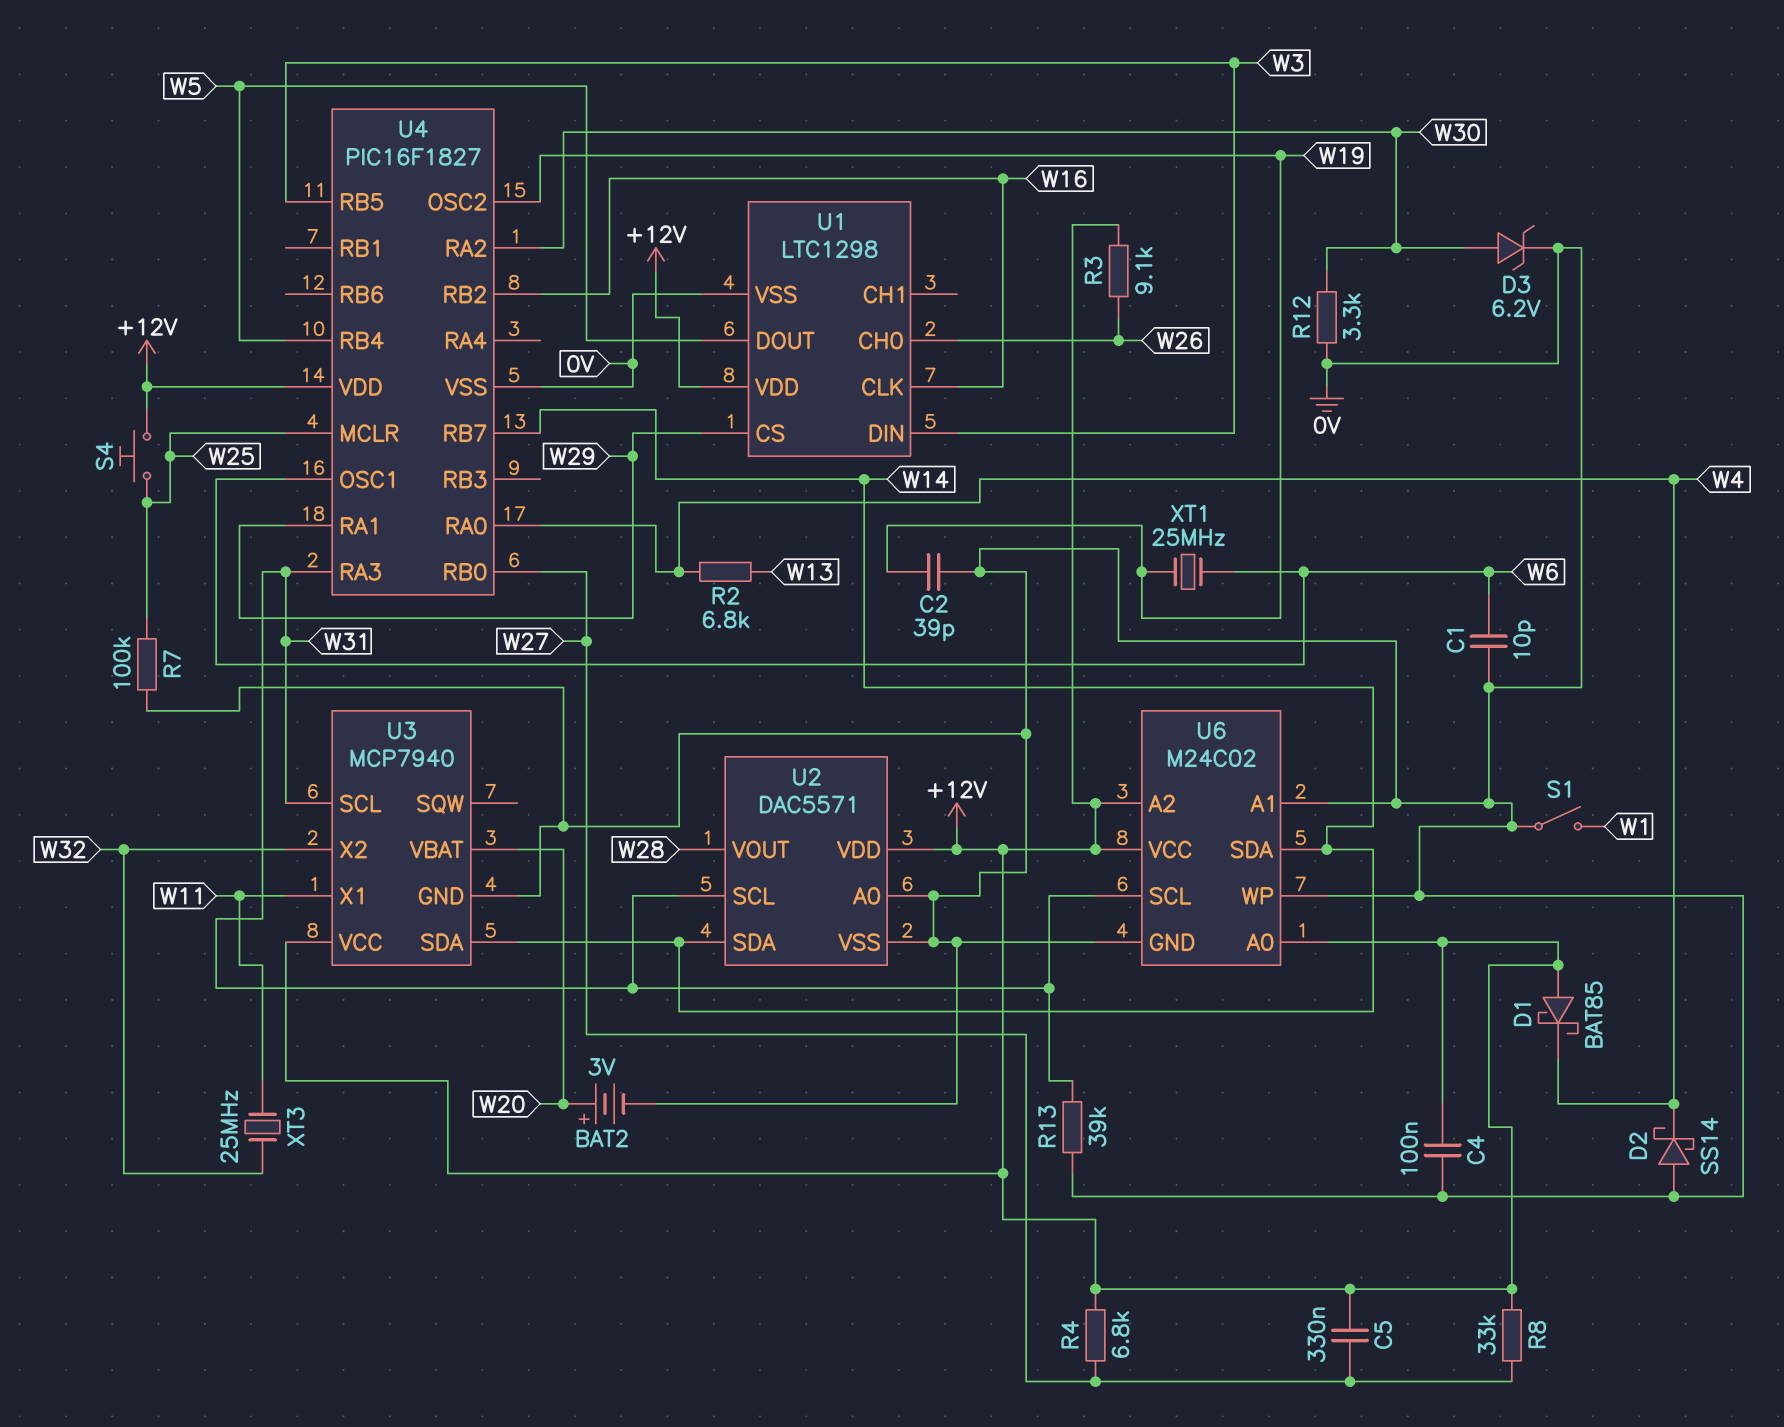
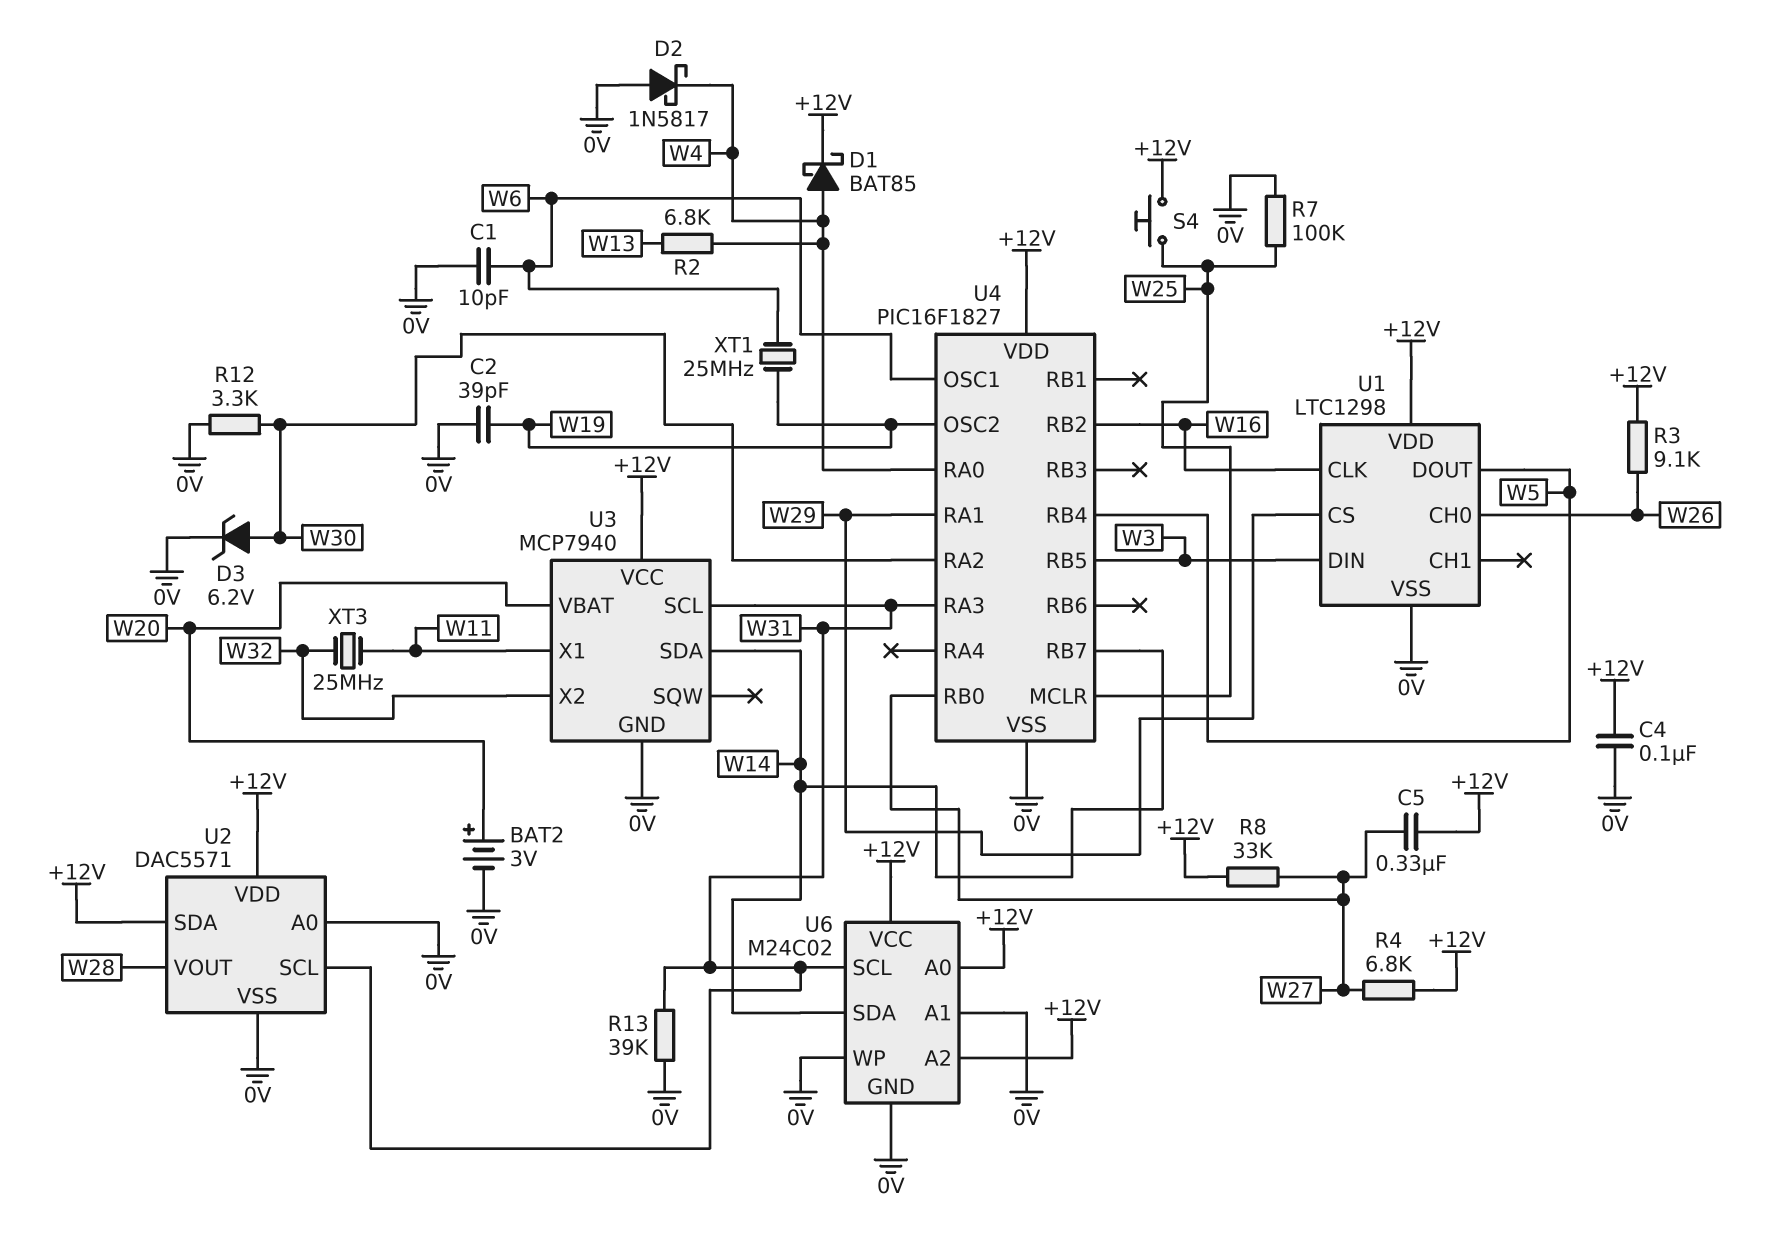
D1: schottky BAT85 (A +12V, K W4) -> schottky BAT85 (A W4, K +12V)
D2: schottky SS14 (A 0V, K W4) -> schottky 1N5817 (A 0V, K W4)
S1: switch (0V, W1) -> none
U2 pin SDA: W14 -> +12V

